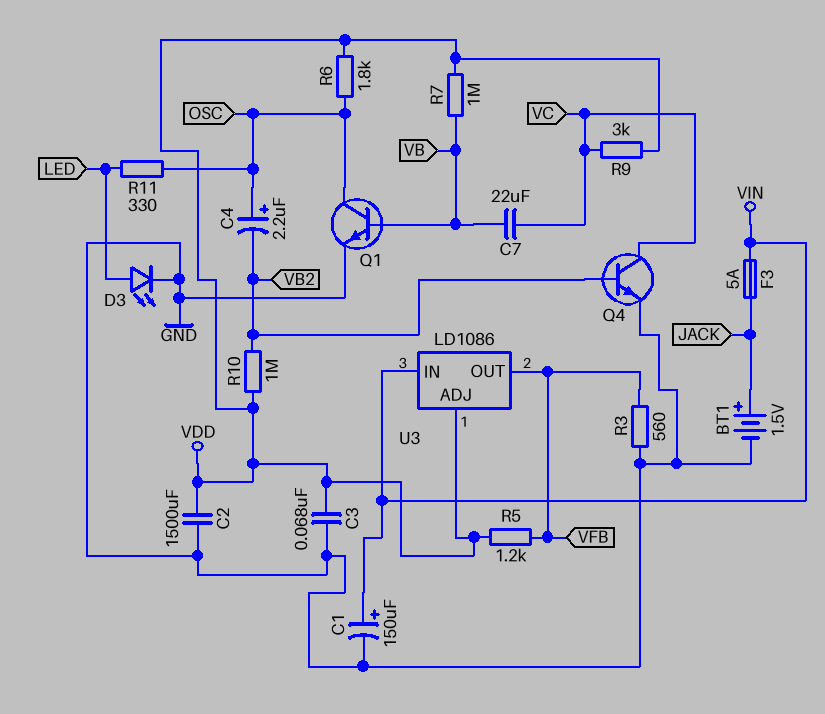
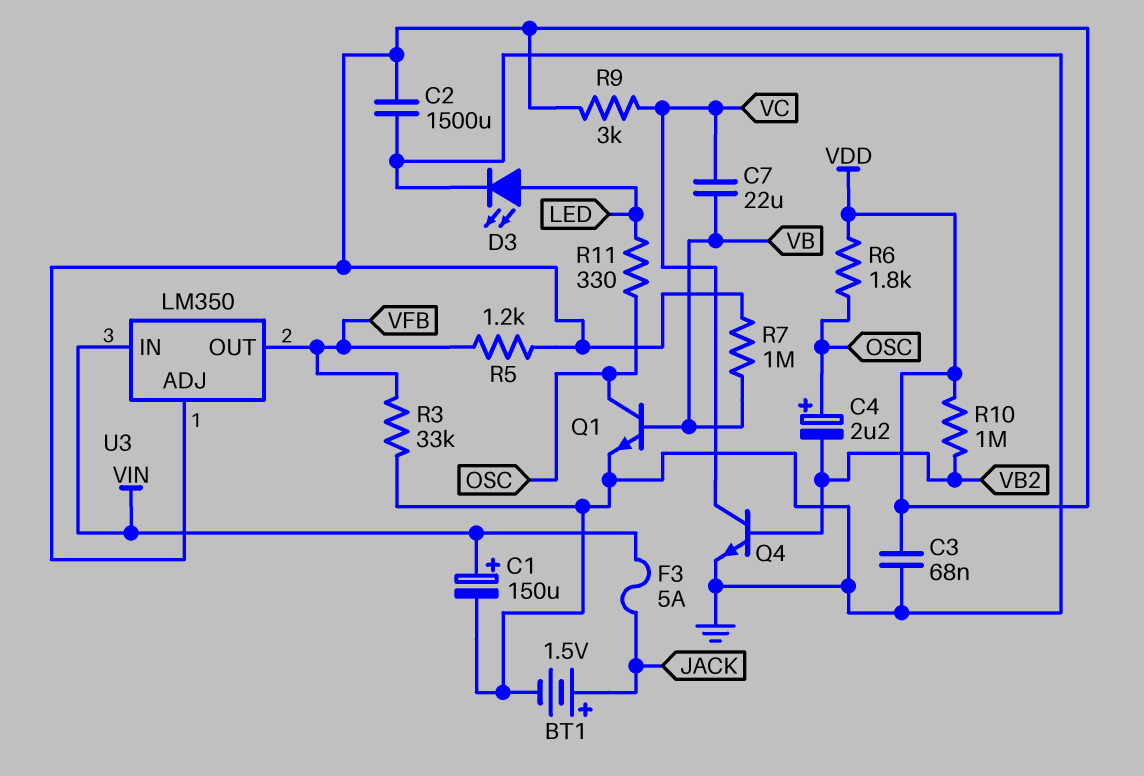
R3: 560 (GND, VFB) -> 33k (GND, VFB)
U3: LD1086 -> LM350

